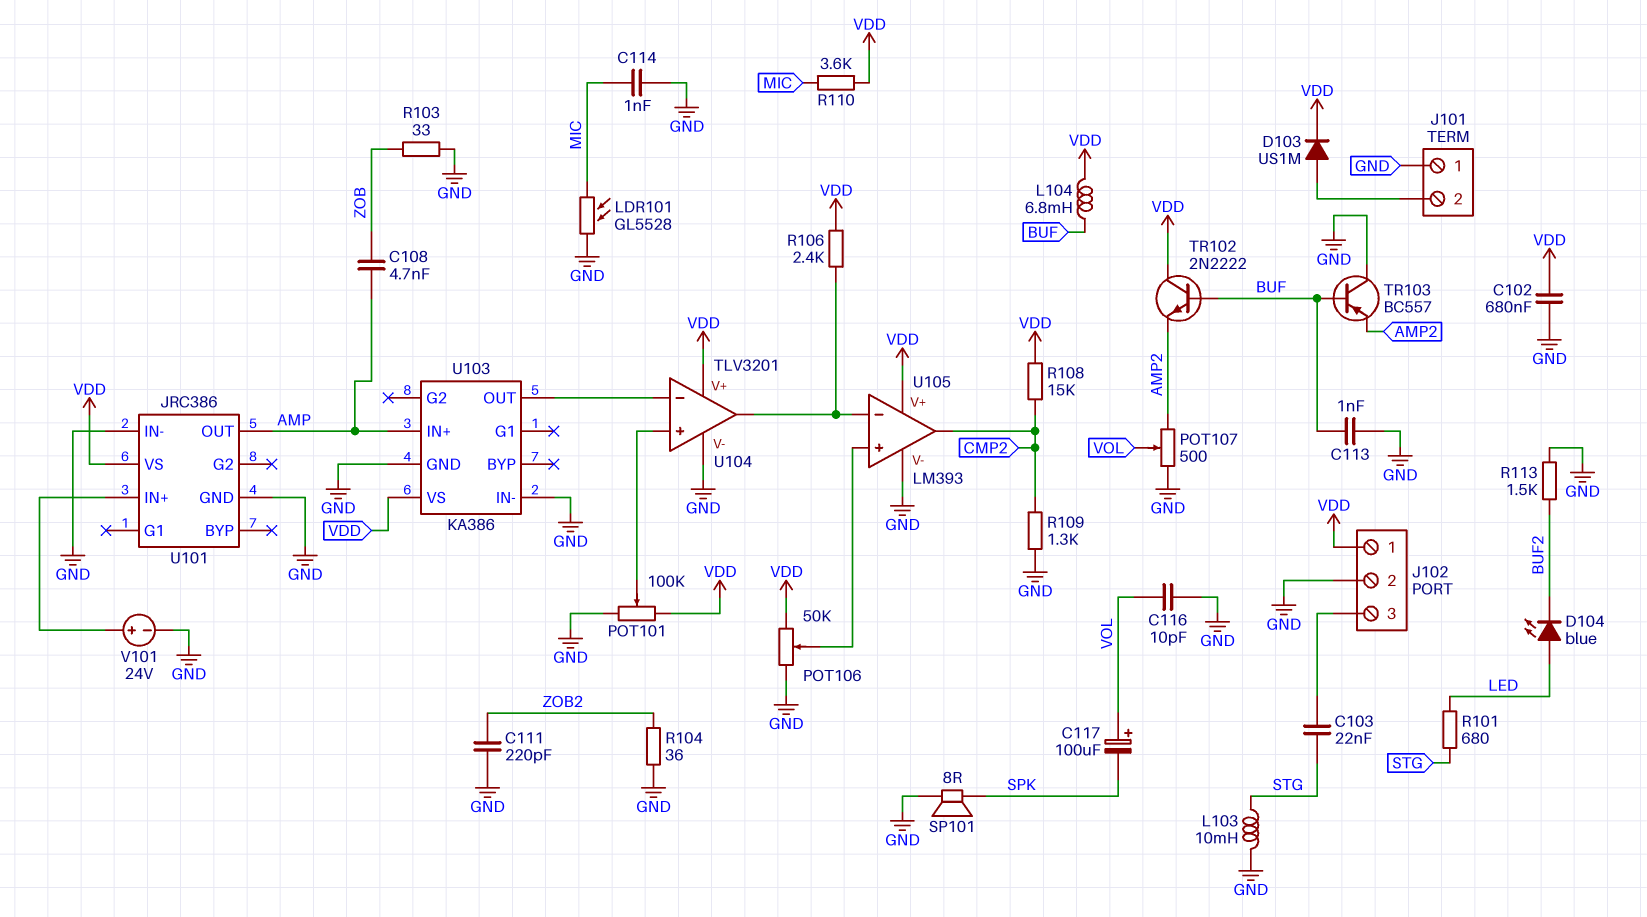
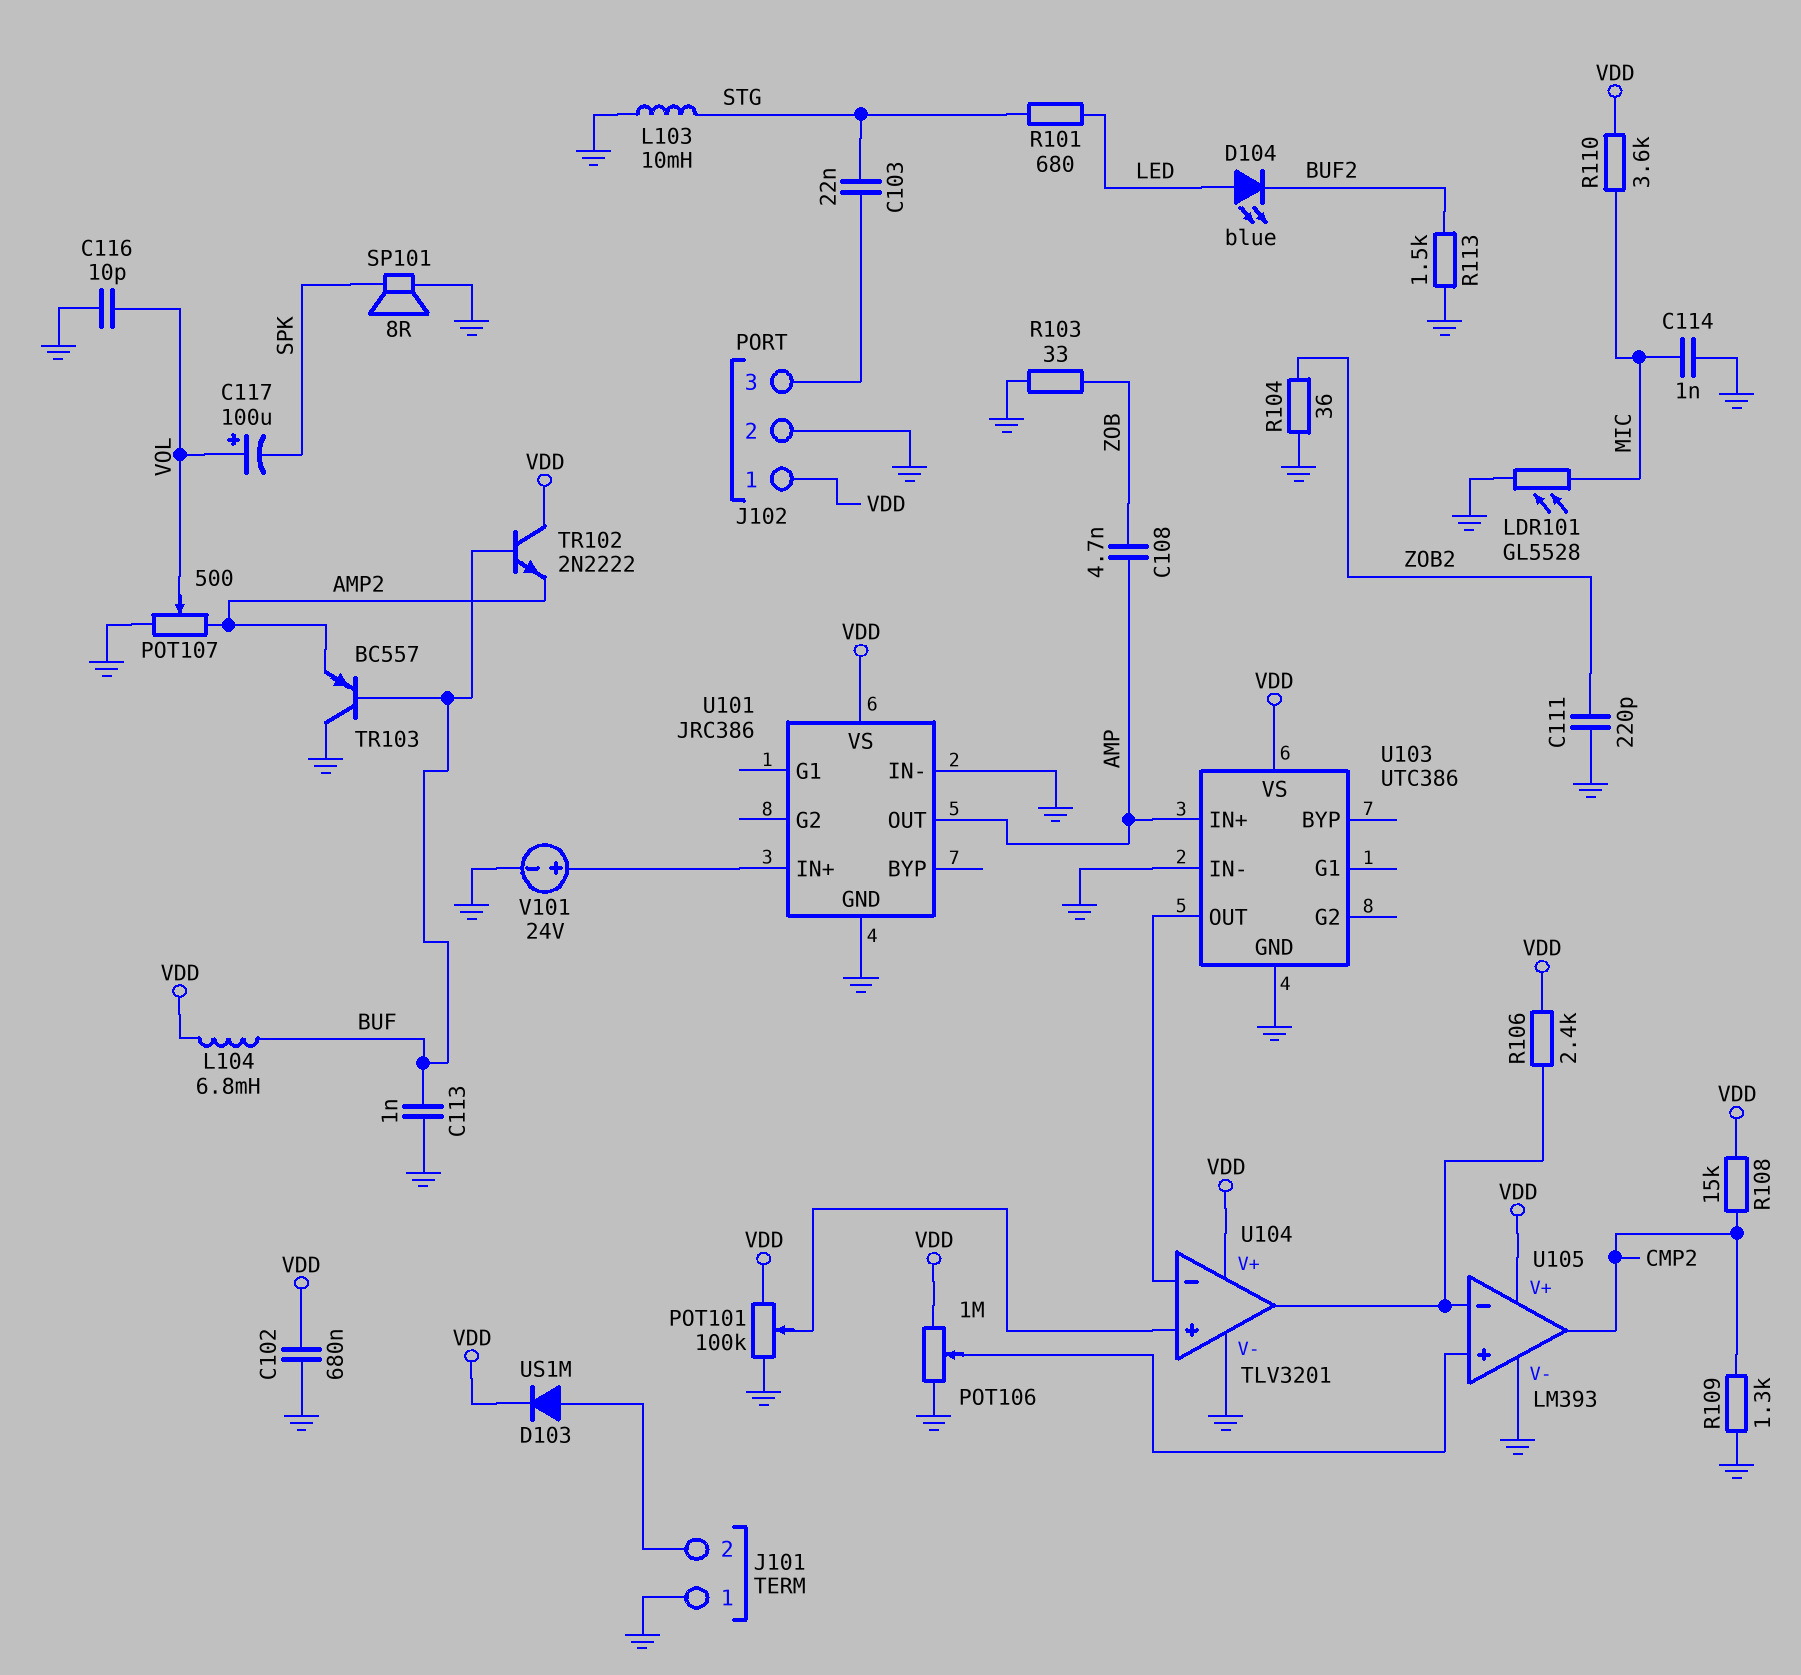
POT106: 50k (GND, VDD, wiper U105/in+) -> 1M (GND, VDD, wiper U105/in+)
U103: KA386 -> UTC386

